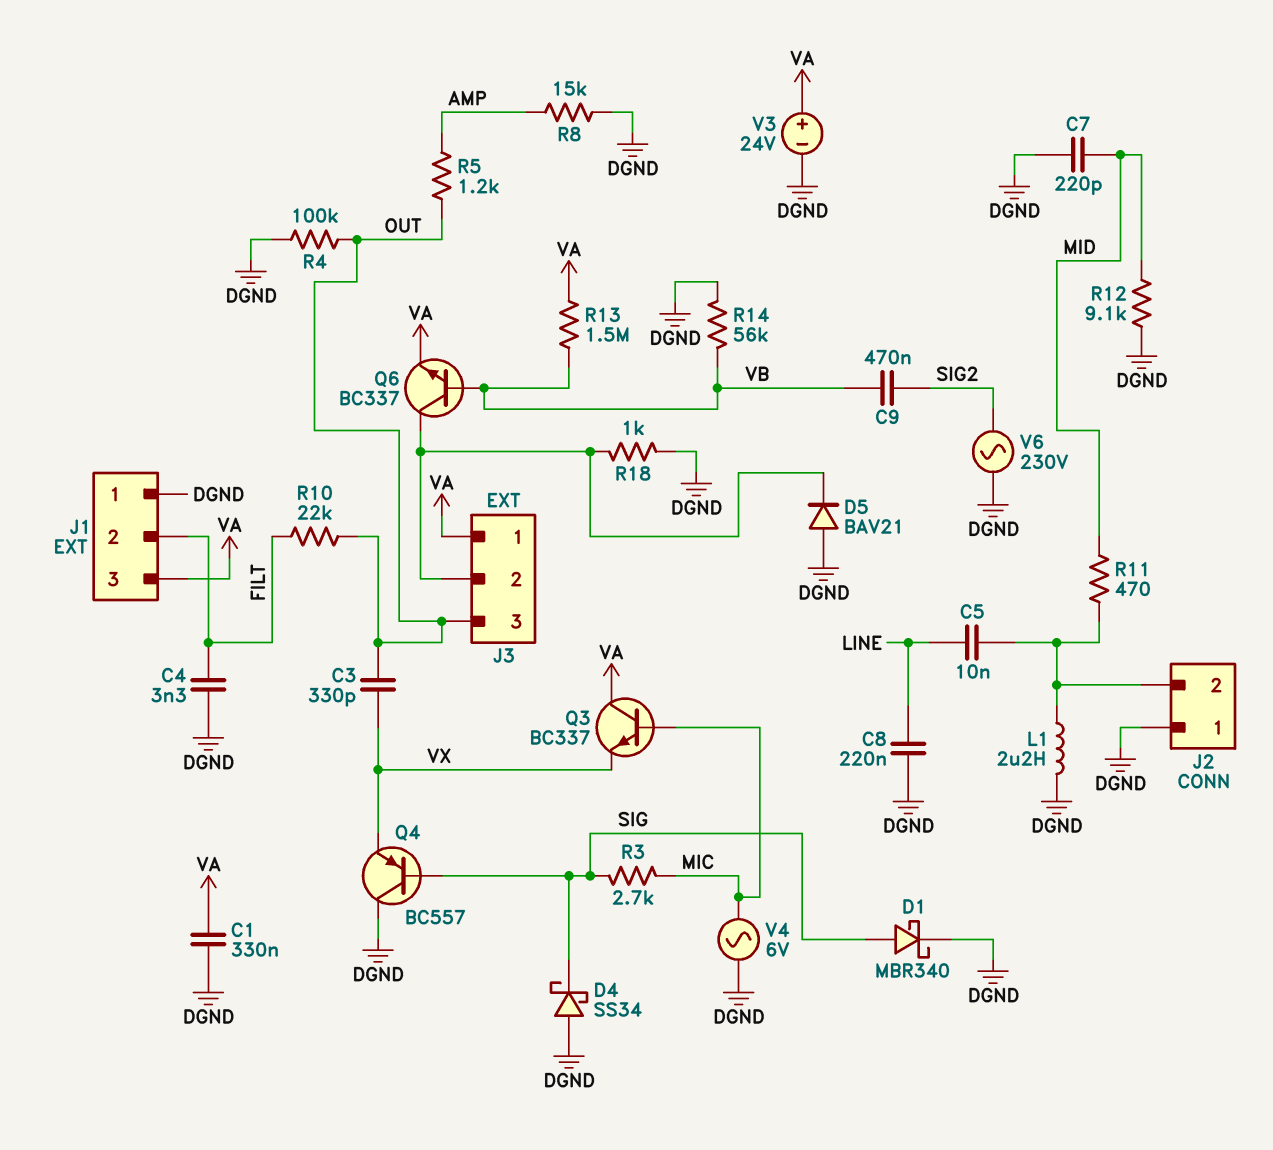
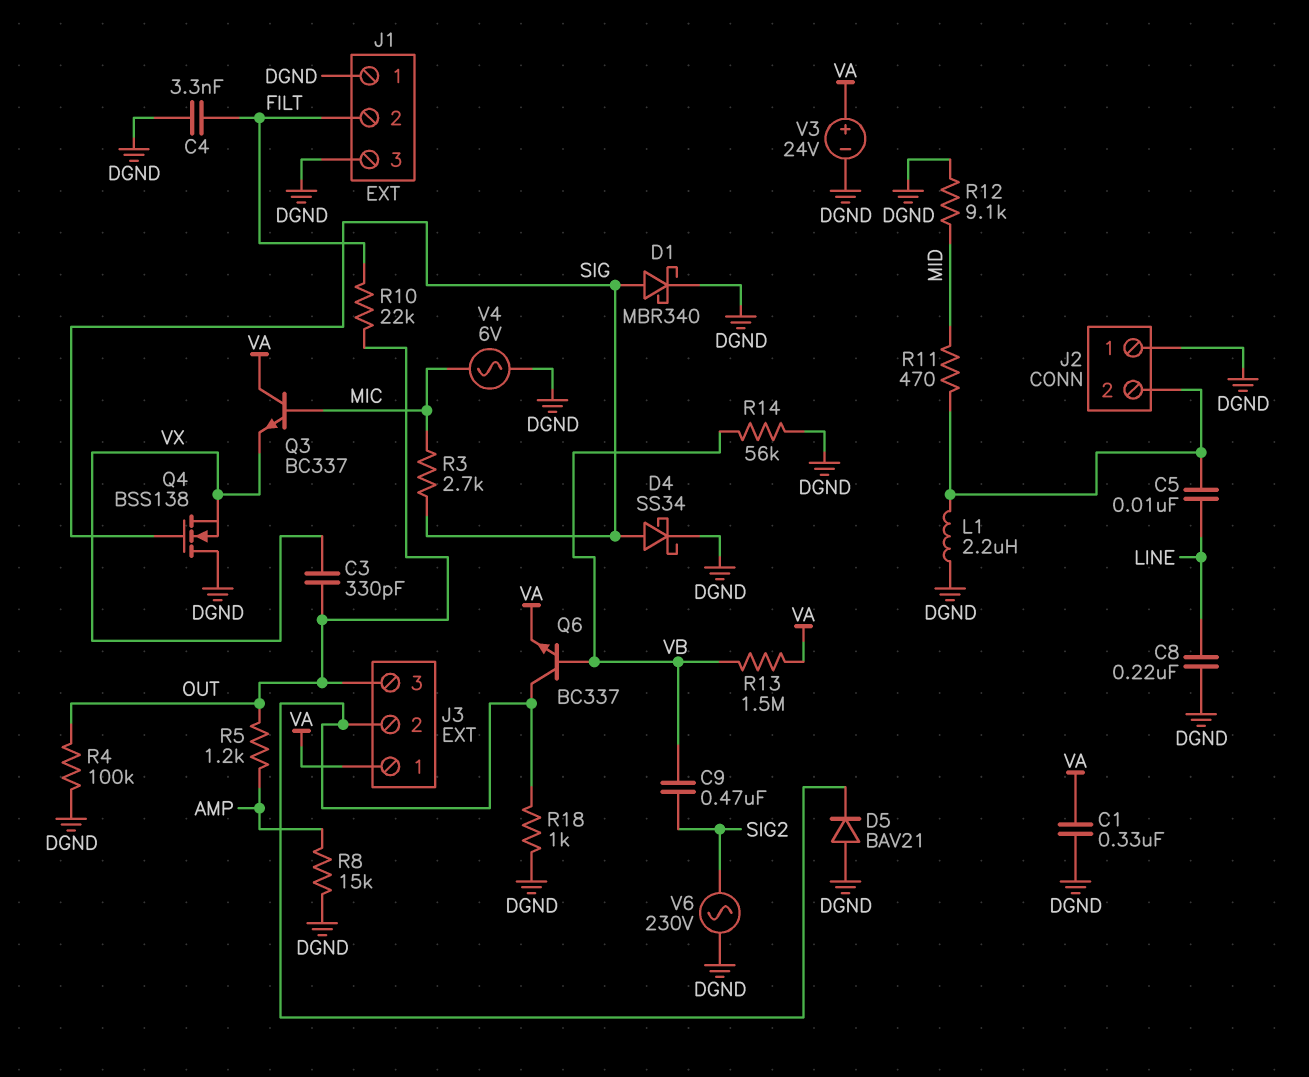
C7: 220pF (DGND, MID) -> none
D4: schottky SS34 (A DGND, K SIG) -> schottky SS34 (A SIG, K DGND)
J1 pin 3: VA -> DGND
Q4: PNP BC557 (B SIG, C DGND, E VX) -> NMOS BSS138 (G SIG, D DGND, S VX)

